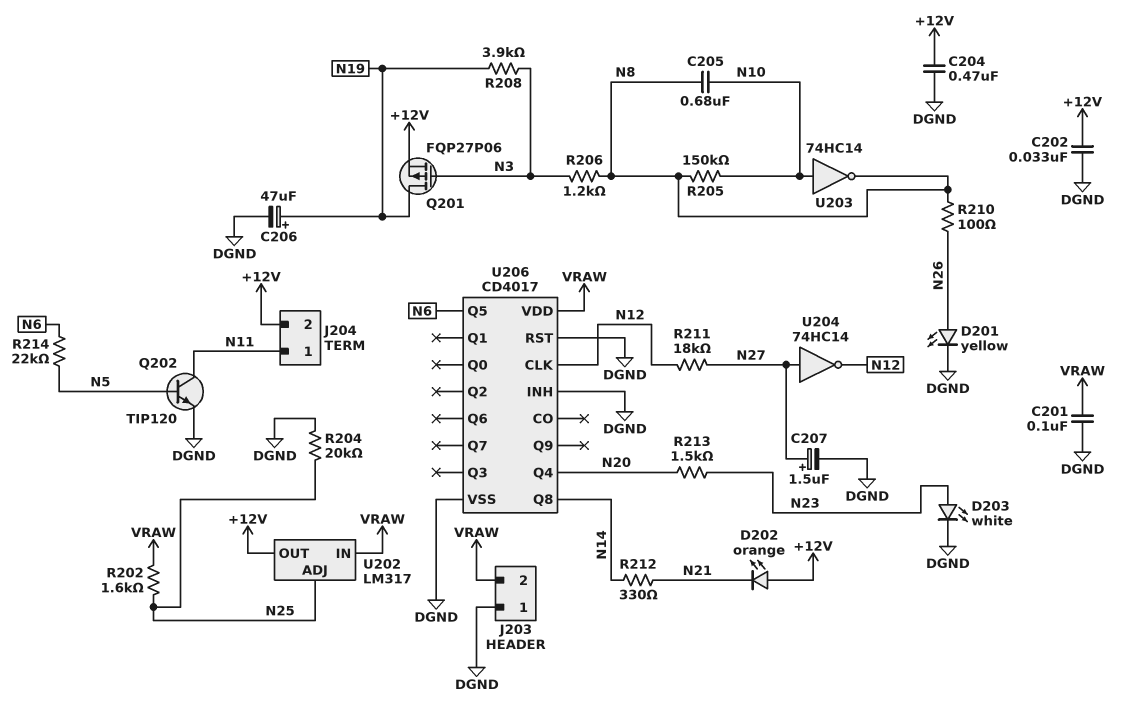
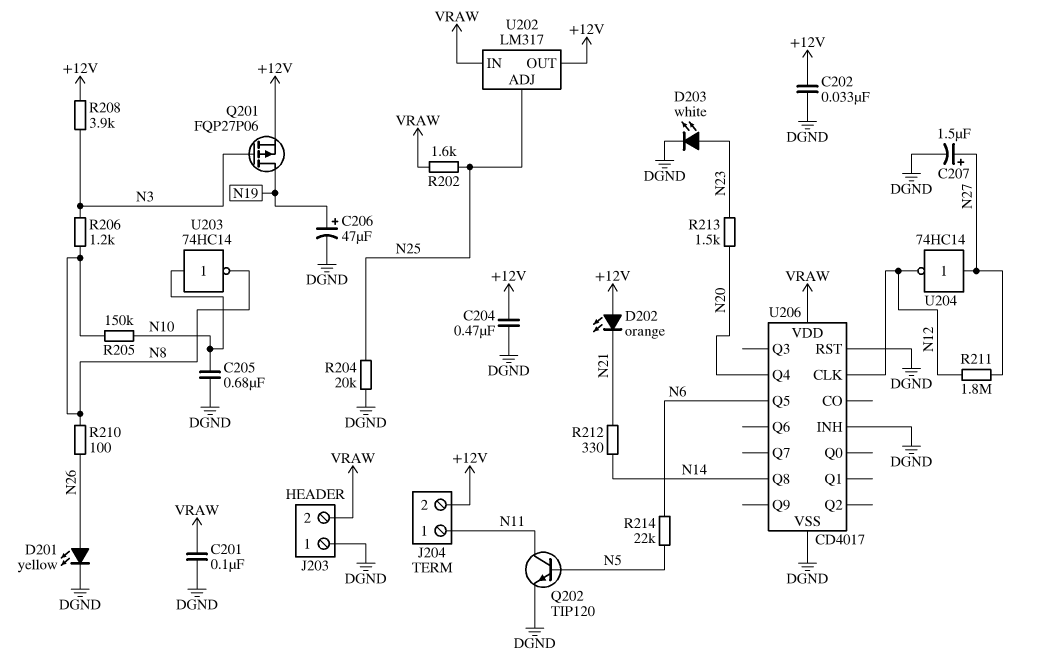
C205: 680nF (N8, N10) -> 680nF (DGND, N10)
R208: 3.9k (N3, N19) -> 3.9k (+12V, N3)
R211: 18k (N12, N27) -> 1.8M (N12, N27)

